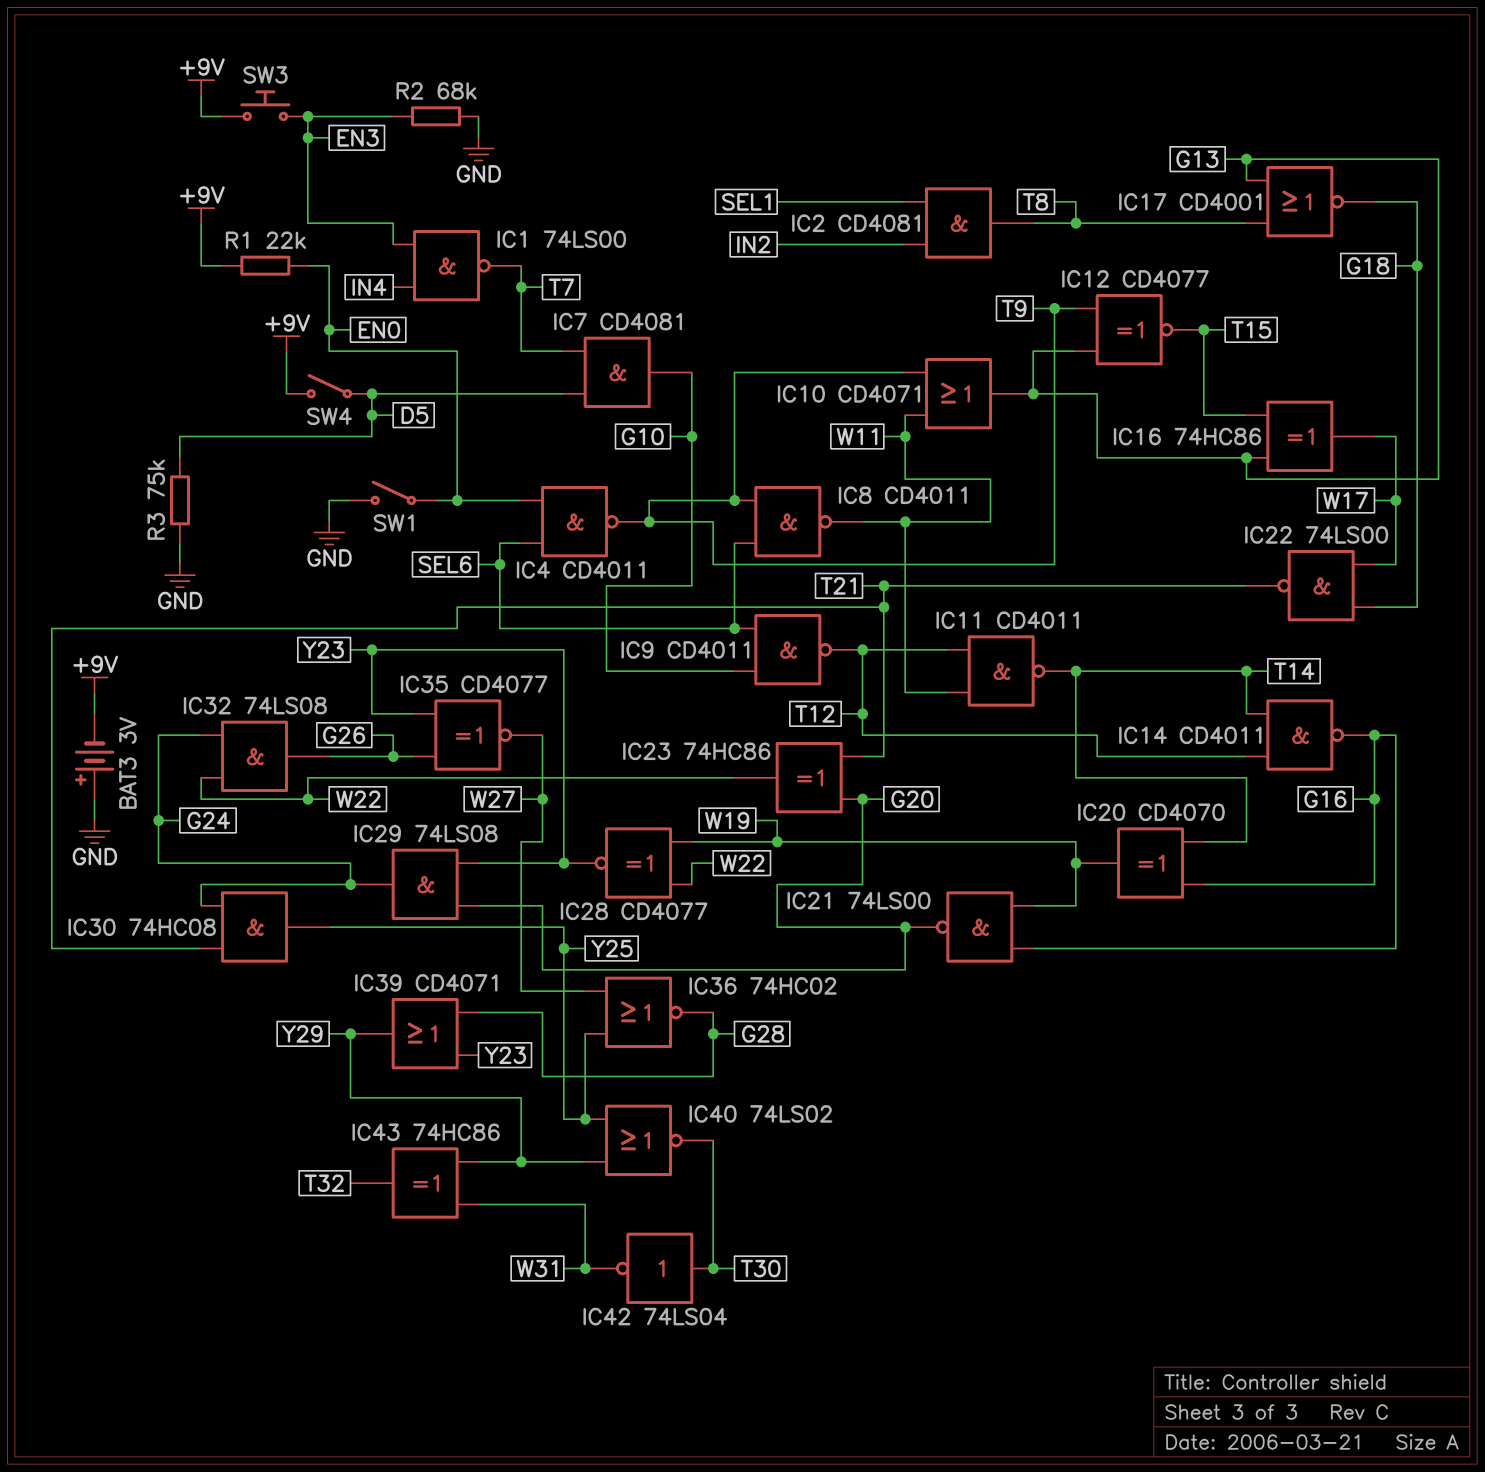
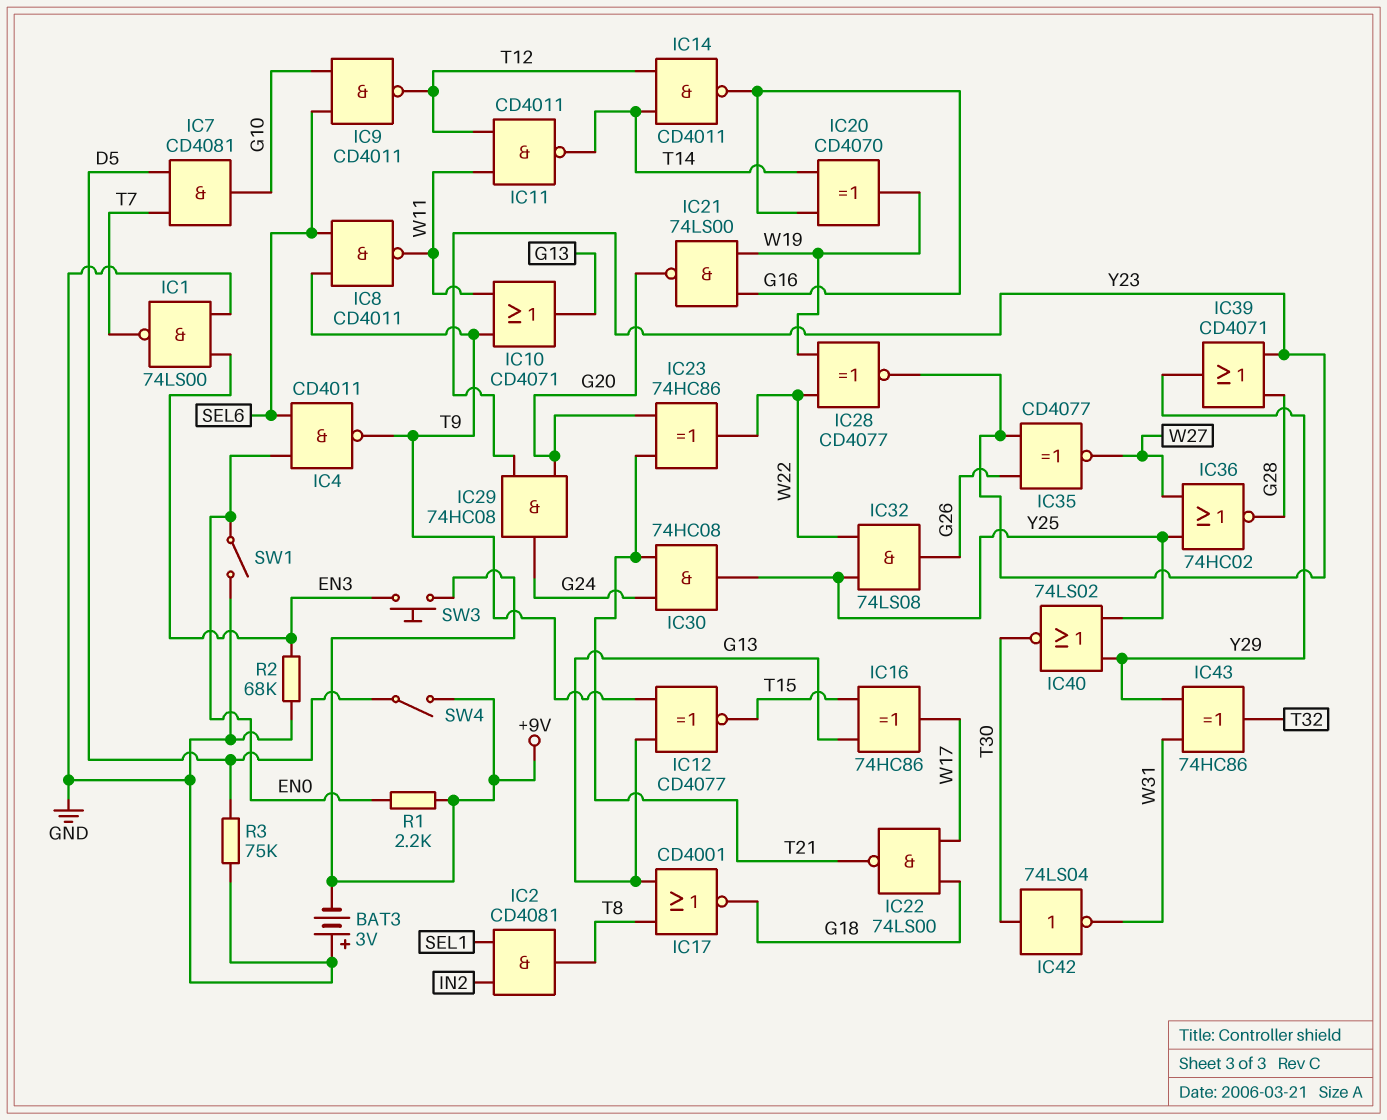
IC1: NAND 74LS00 (in EN3, in IN4, out T7) -> NAND 74LS00 (in EN3, in GND, out T7)
IC29: AND 74LS08 (in G20, in Y23, out G24) -> AND 74HC08 (in G20, in Y23, out G24)
IC32: AND 74LS08 (in G24, in W22, out G26) -> AND 74LS08 (in W22, in Y25, out G26)
R1: 22k (+9V, EN0) -> 2.2k (+9V, EN0)

